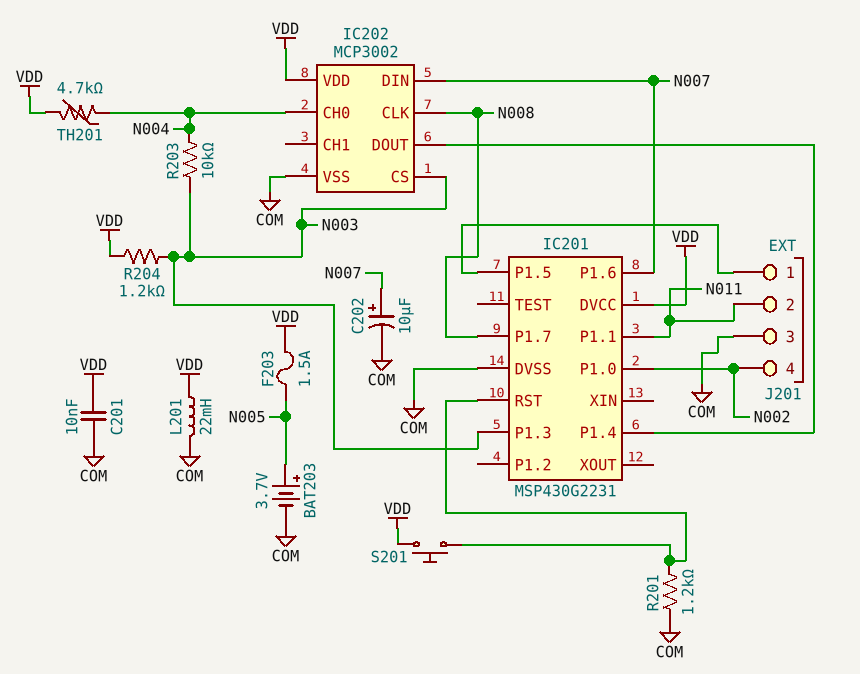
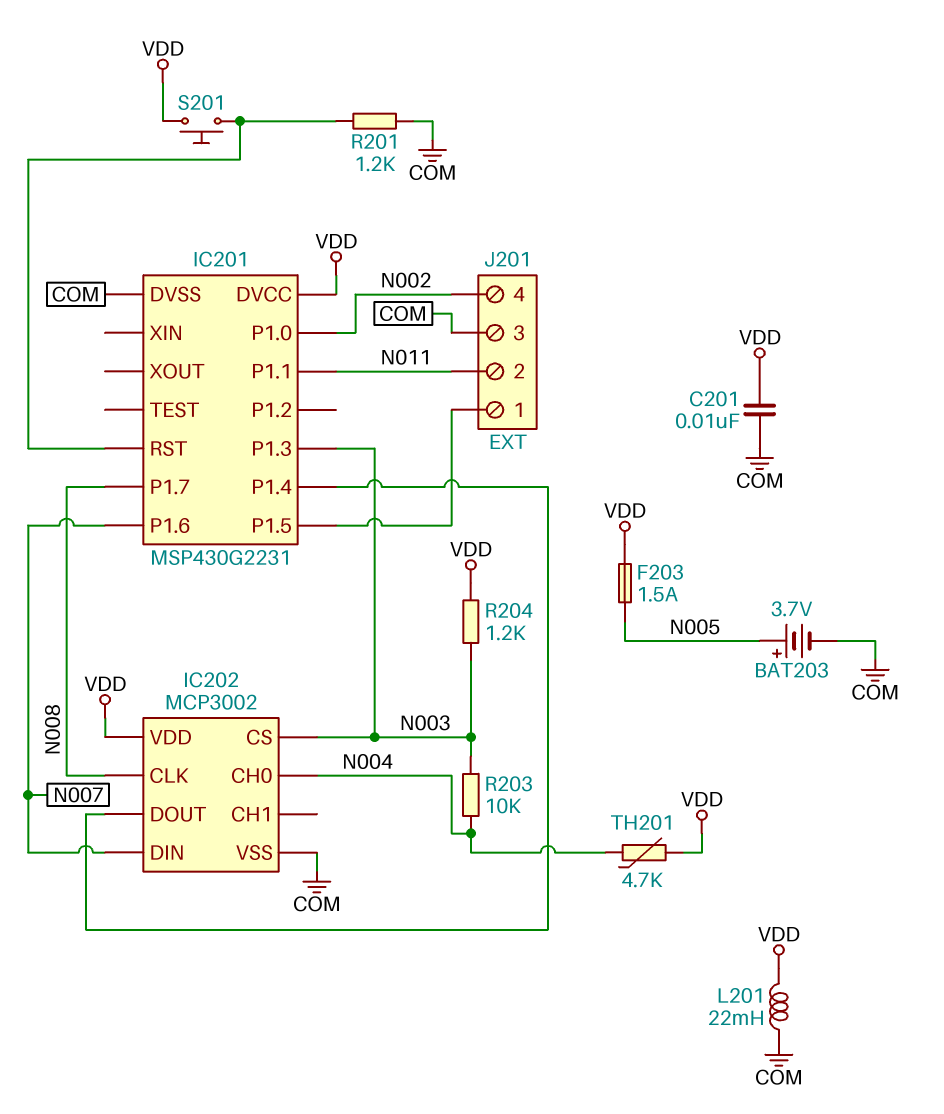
C202: 10uF (plus N007, minus COM) -> none

